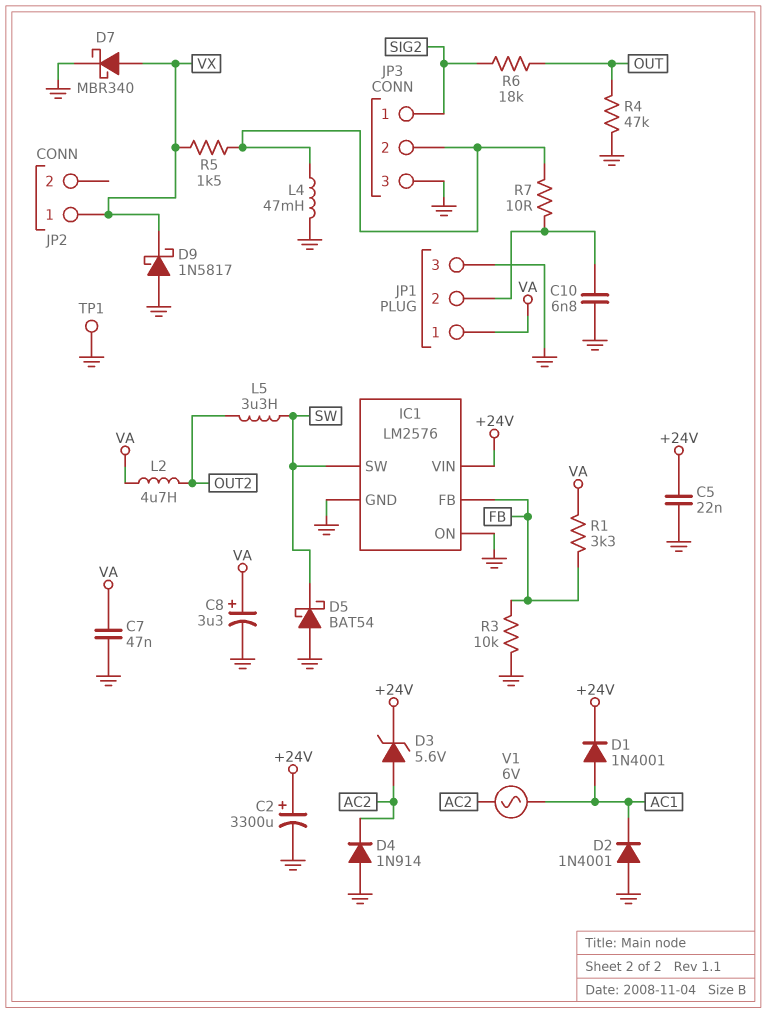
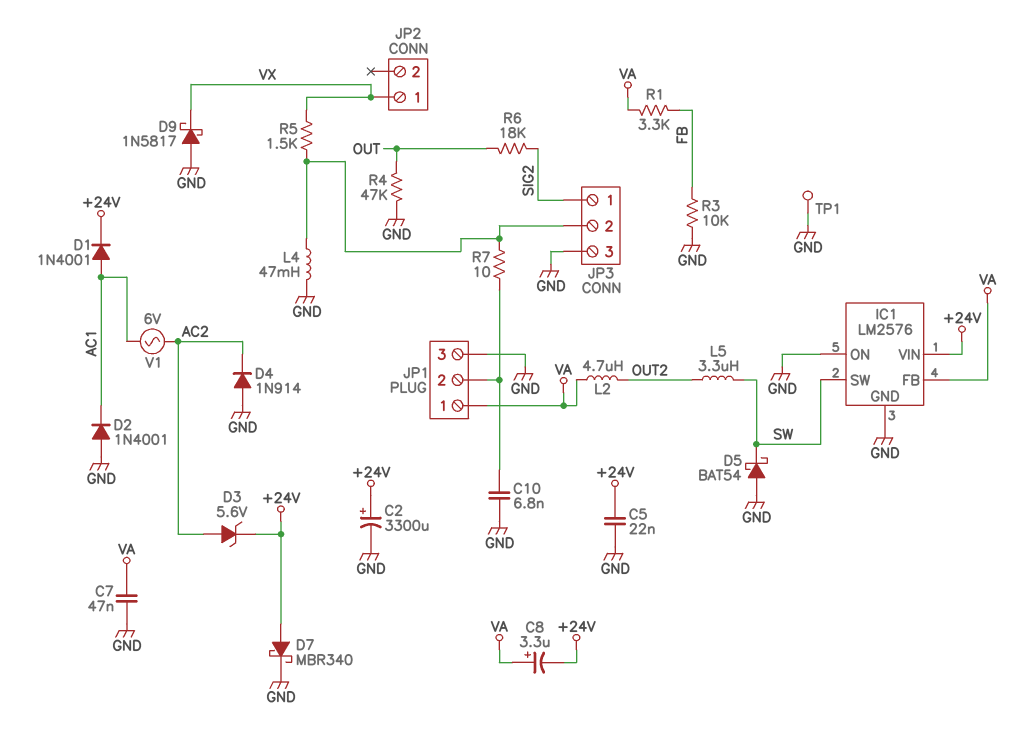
C8: 3.3uF (plus VA, minus GND) -> 3.3uF (plus VA, minus +24V)
D7: schottky MBR340 (A VX, K GND) -> schottky MBR340 (A +24V, K GND)
IC1 pin FB: FB -> VA

